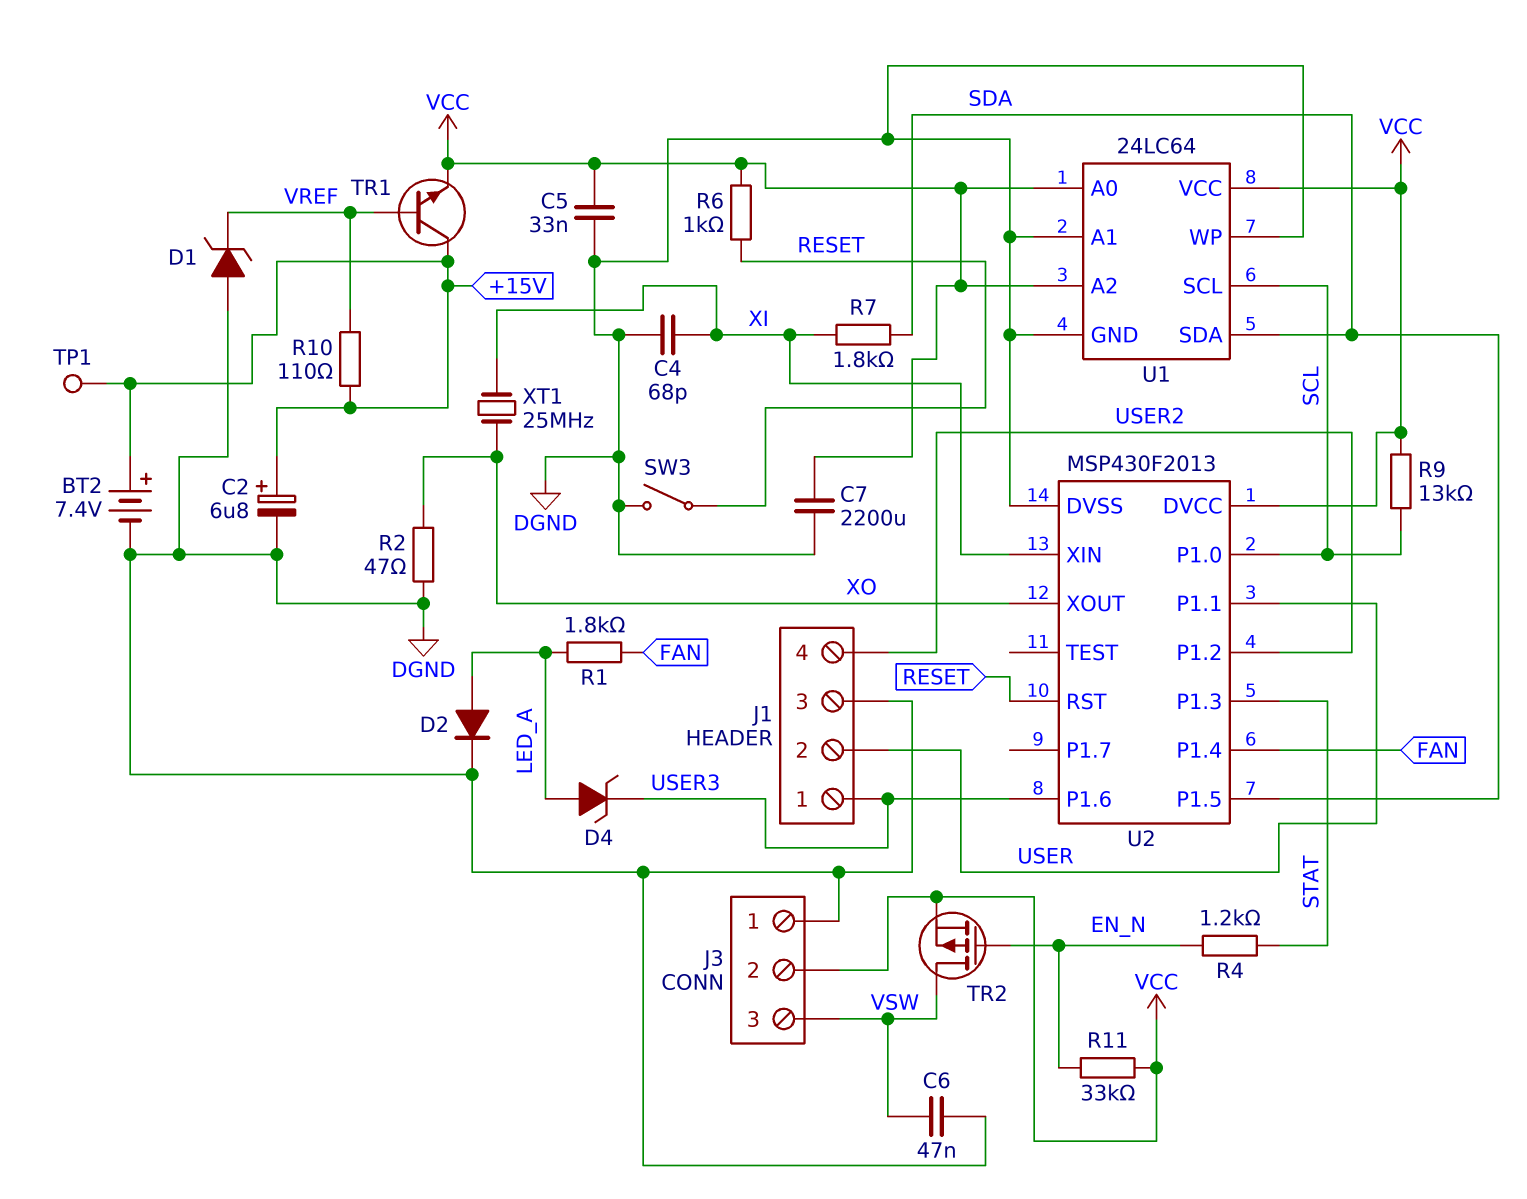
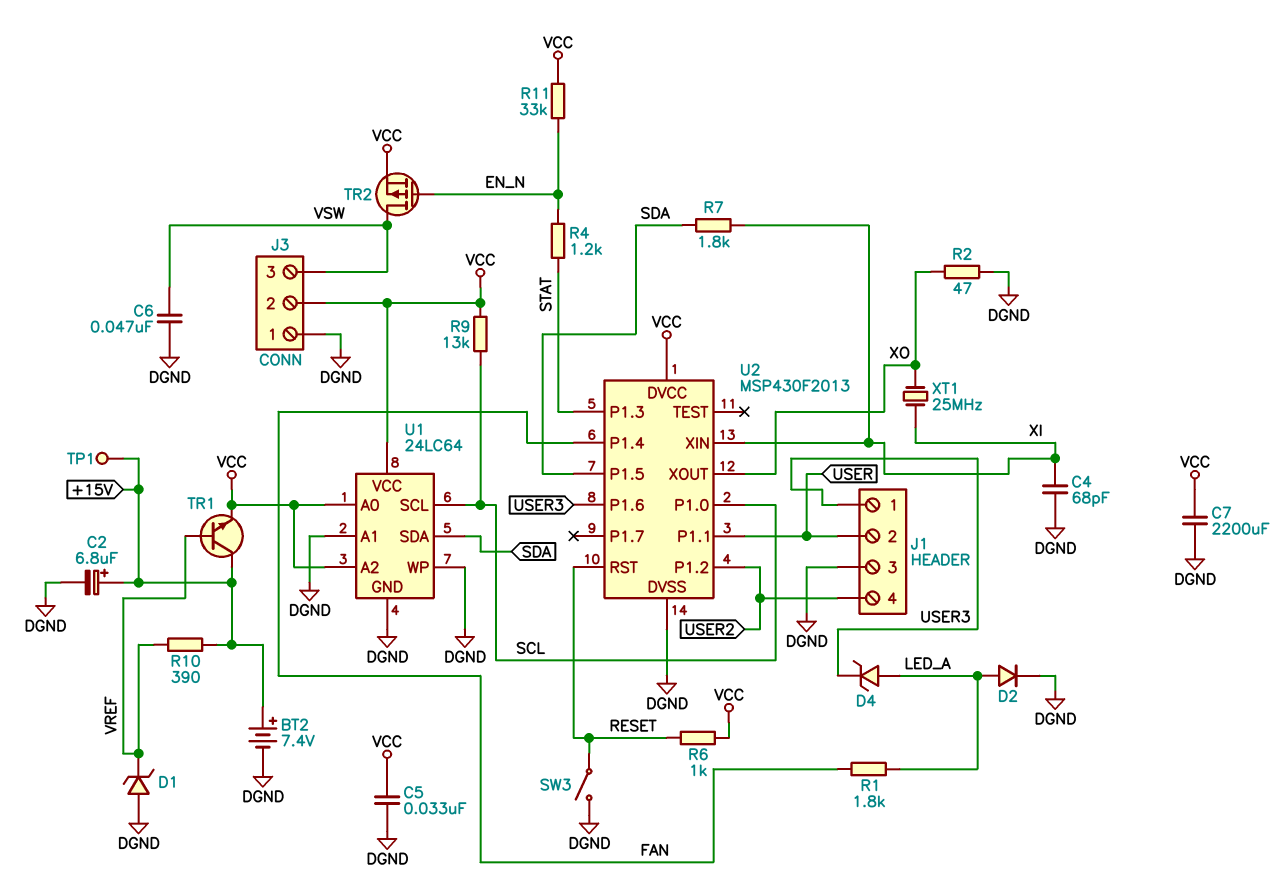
R10: 110 (+15V, VREF) -> 390 (+15V, VREF)

